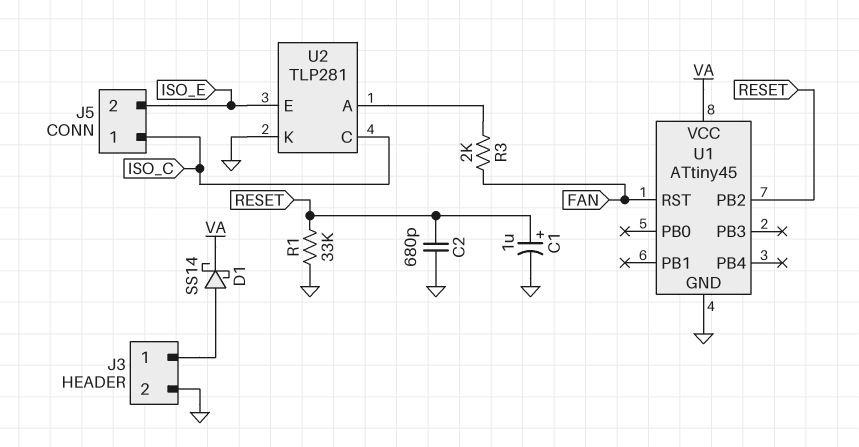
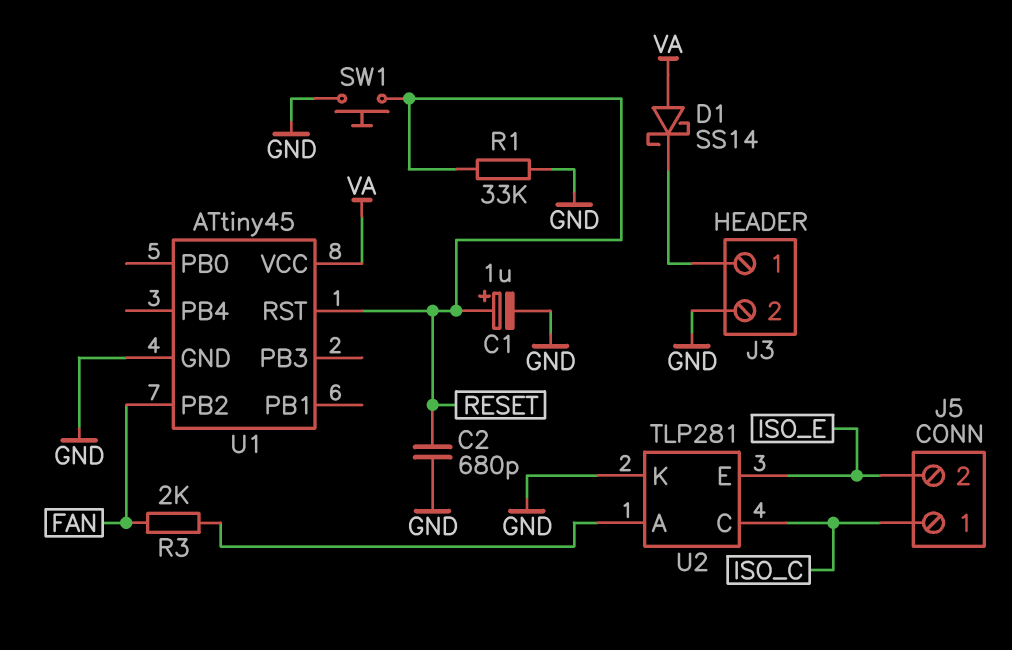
D1: schottky SS14 (A J3/1, K VA) -> schottky SS14 (A VA, K J3/1)
SW1: none -> button (GND, RESET)
U1 pin PB2: RESET -> FAN
U1 pin RST: FAN -> RESET

